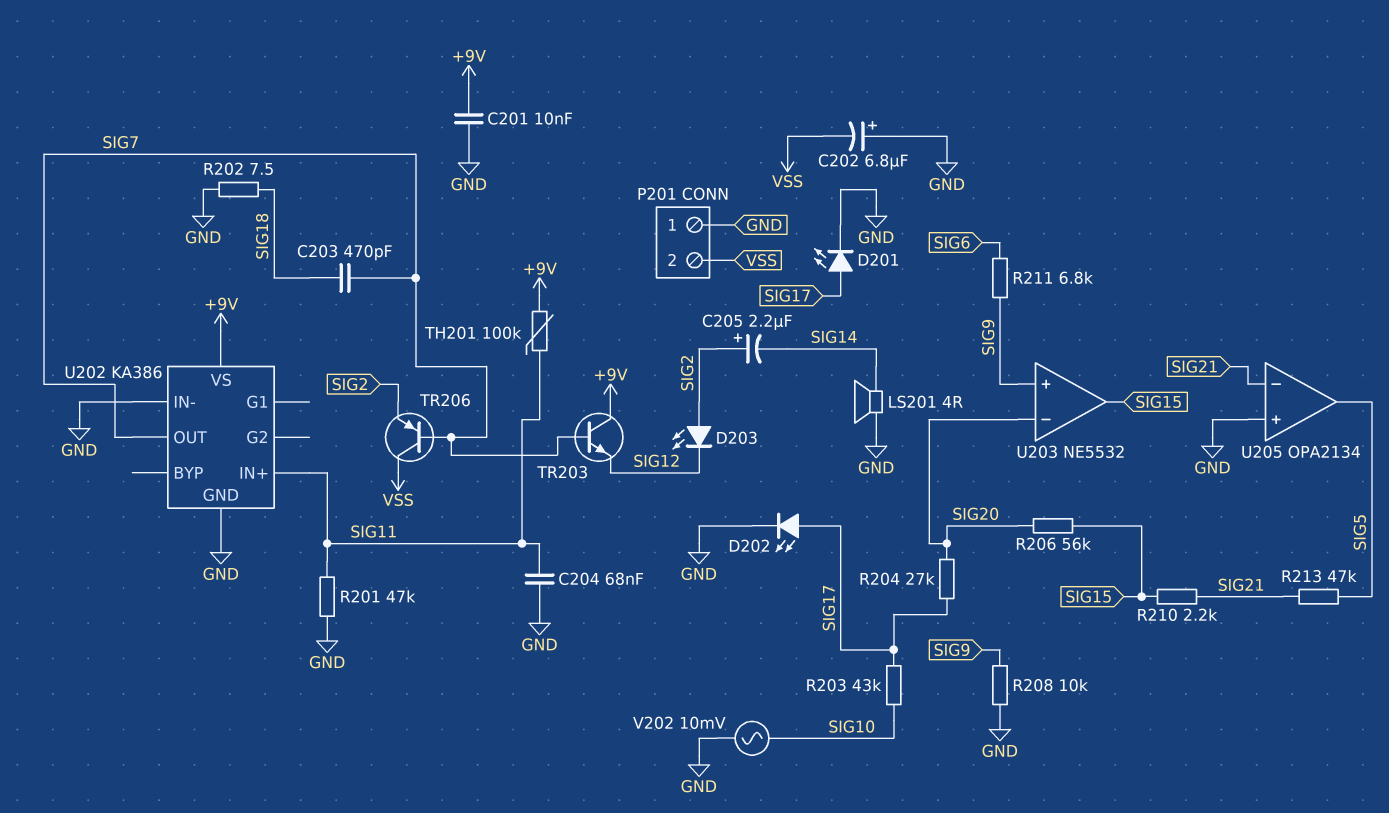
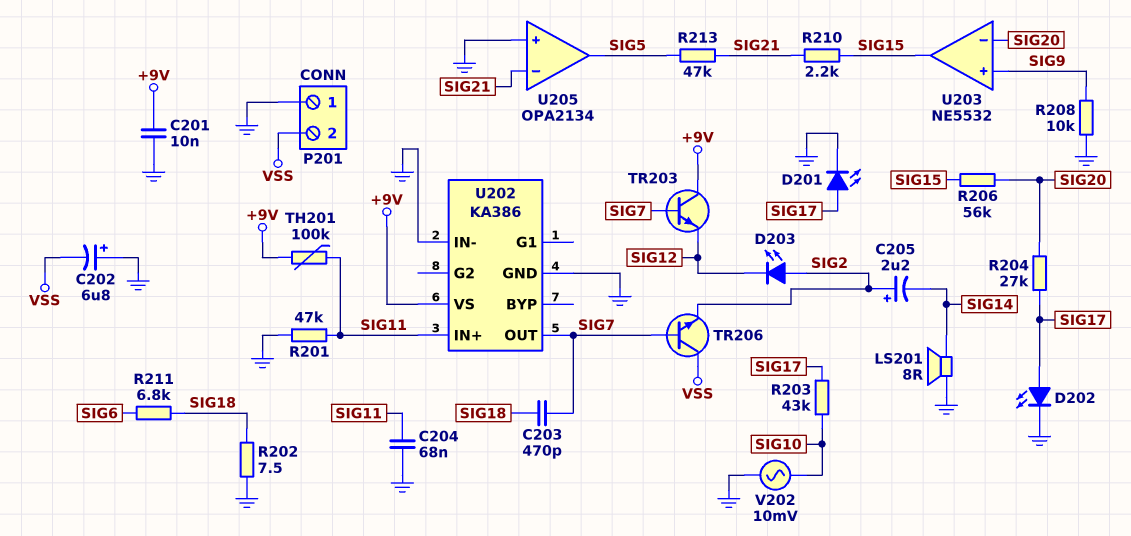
LS201: speaker 4R (GND, SIG14) -> speaker 8R (GND, SIG14)
R211: 6.8k (SIG6, SIG9) -> 6.8k (SIG6, SIG18)
TR206: PNP (B SIG7, C VSS, E SIG2) -> NPN (B SIG7, C VSS, E SIG2)

